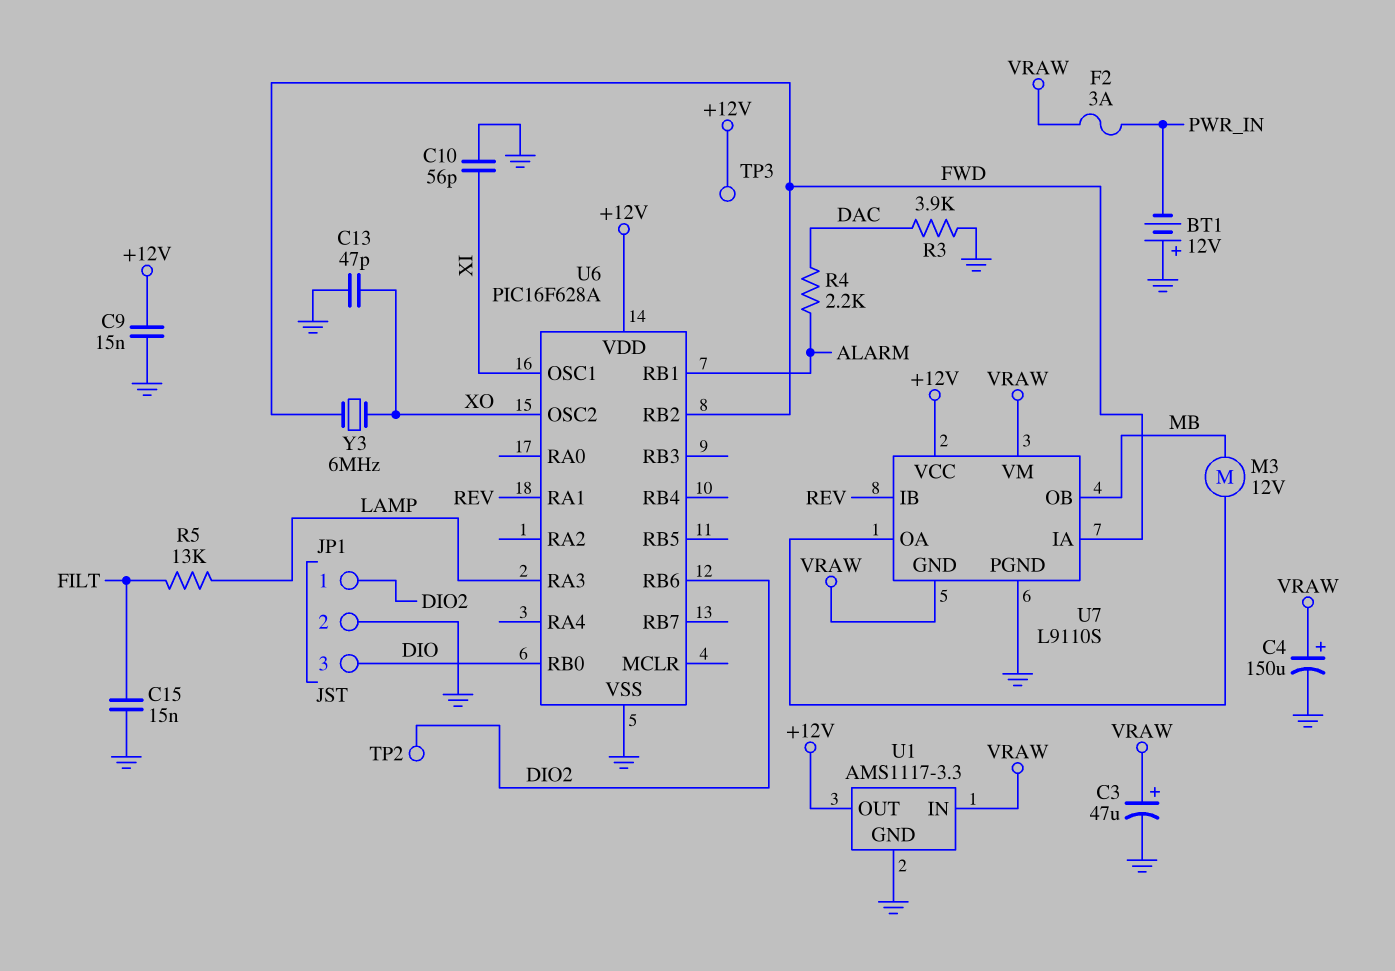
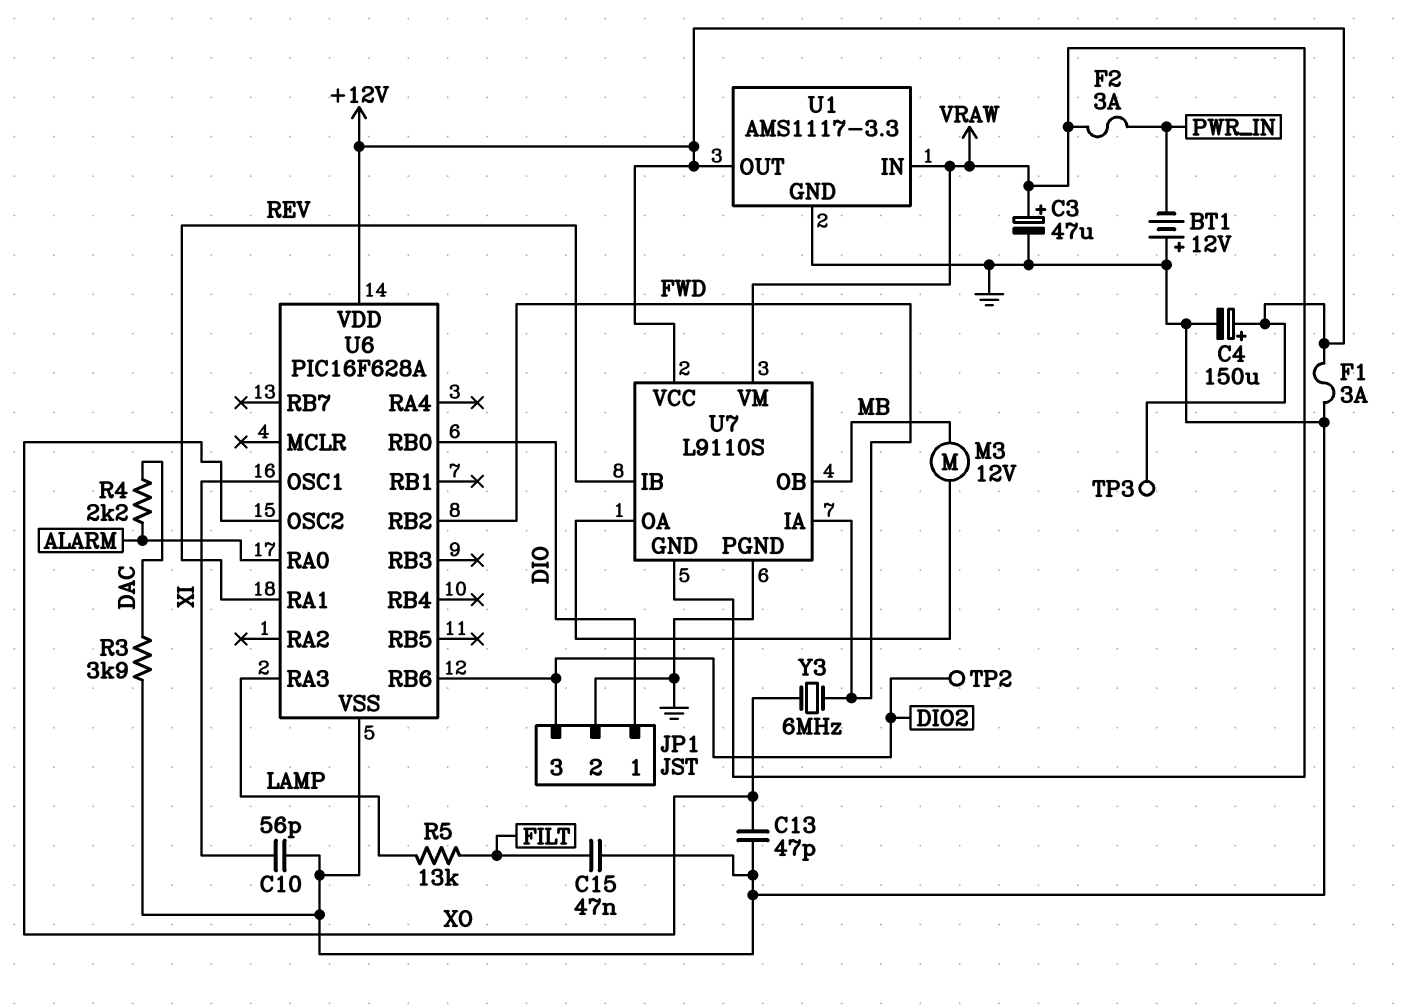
C4: 150uF (plus VRAW, minus GND) -> 150uF (plus +12V, minus GND)
C9: 15nF (+12V, GND) -> none
C15: 15nF (FILT, GND) -> 47nF (FILT, GND)
F1: none -> 3A (+12V, GND)
JP1 pin 1: DIO2 -> DIO
JP1 pin 3: DIO -> DIO2
U6 pin RA0: none -> ALARM
U6 pin RB1: ALARM -> none

